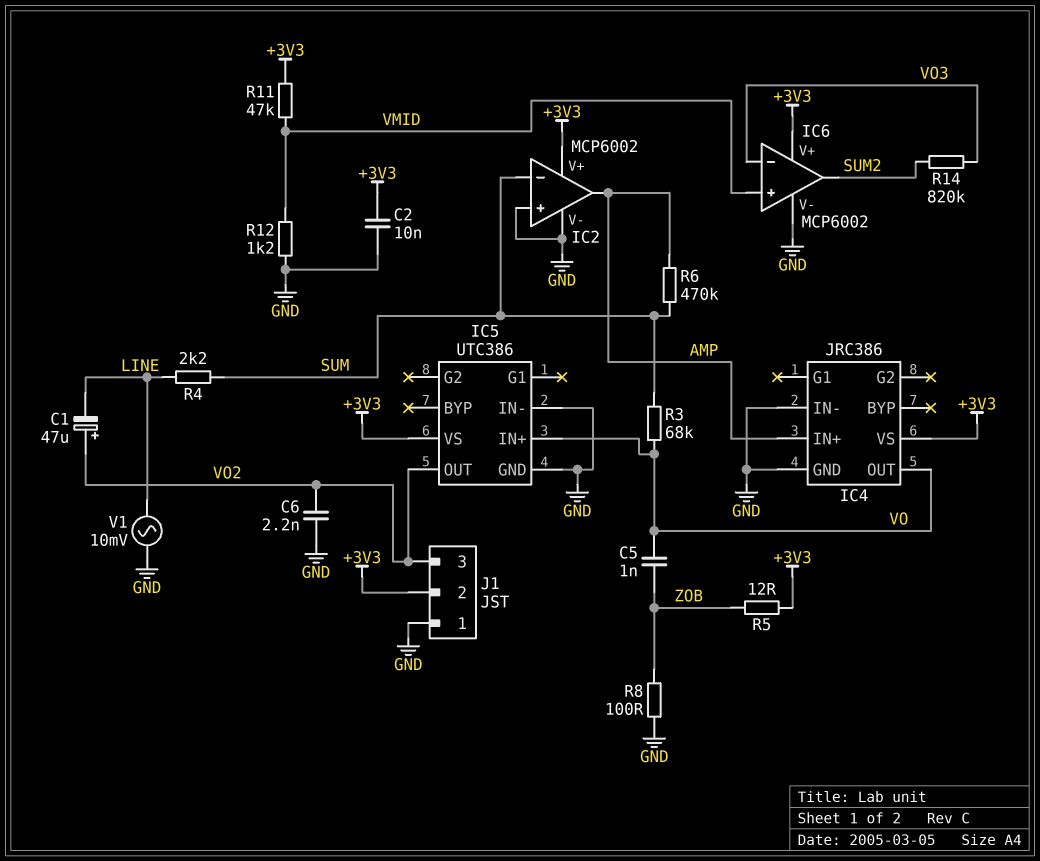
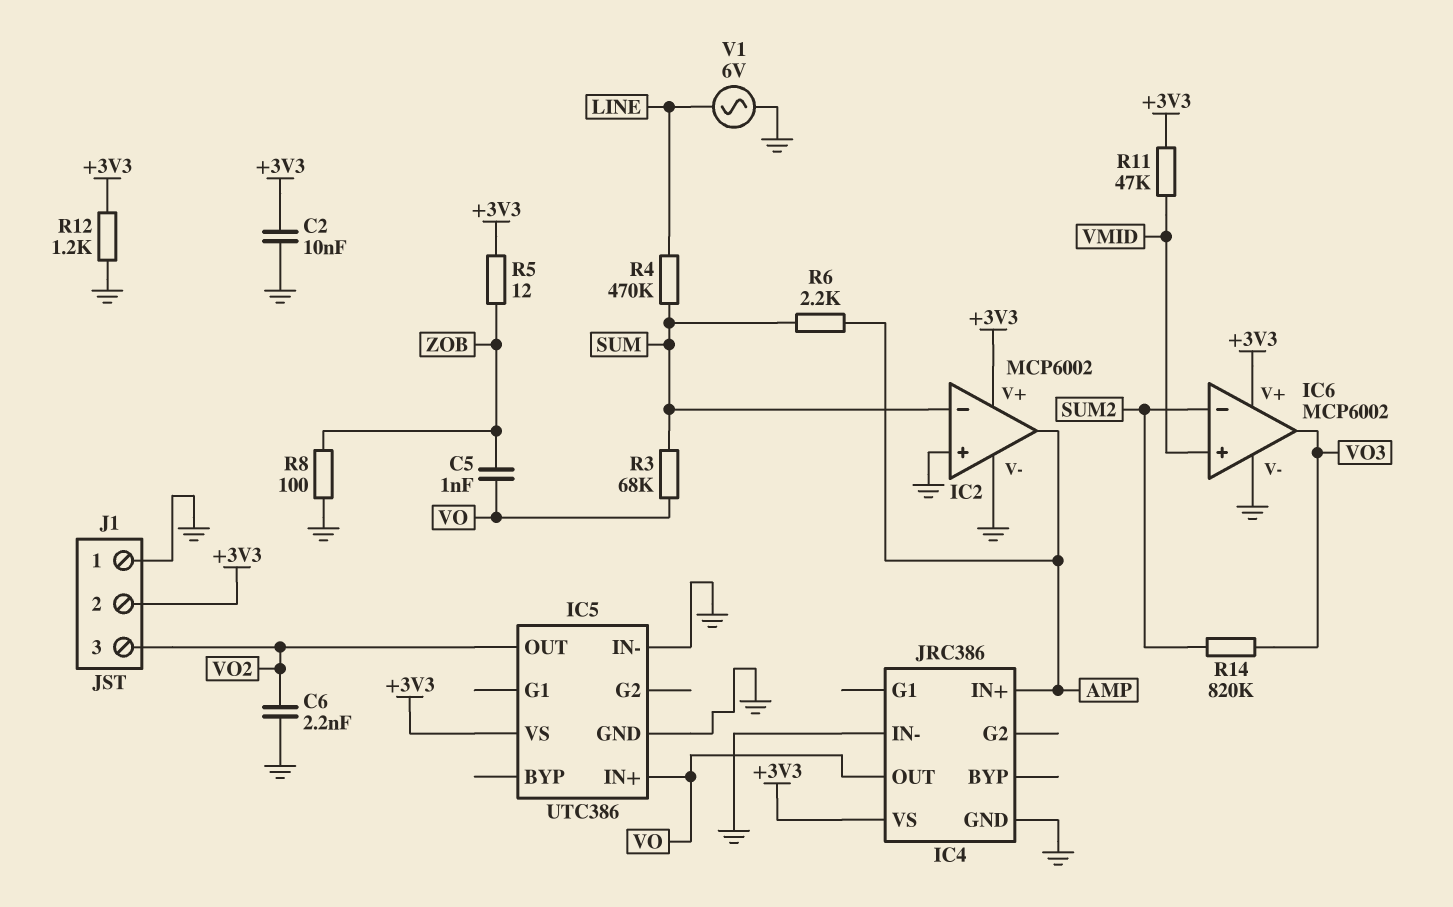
C1: 47uF (plus VO2, minus LINE) -> none
IC6 pin in-: VO3 -> SUM2
IC6 pin out: SUM2 -> VO3
R4: 2.2k (LINE, SUM) -> 470k (LINE, SUM)
R6: 470k (AMP, SUM) -> 2.2k (AMP, SUM)
R12: 1.2k (GND, VMID) -> 1.2k (+3V3, GND)
V1: AC 10mV (GND, LINE) -> AC 6V (GND, LINE)

